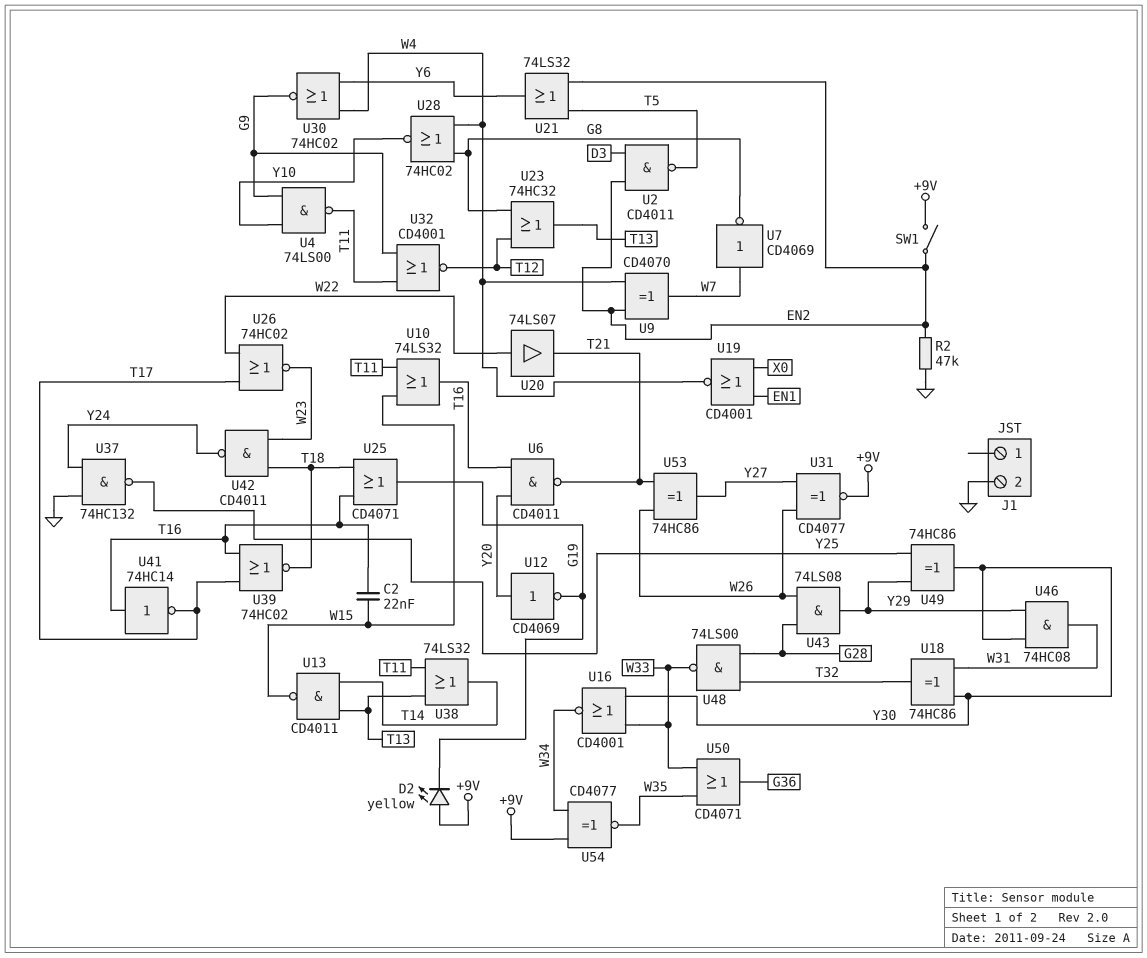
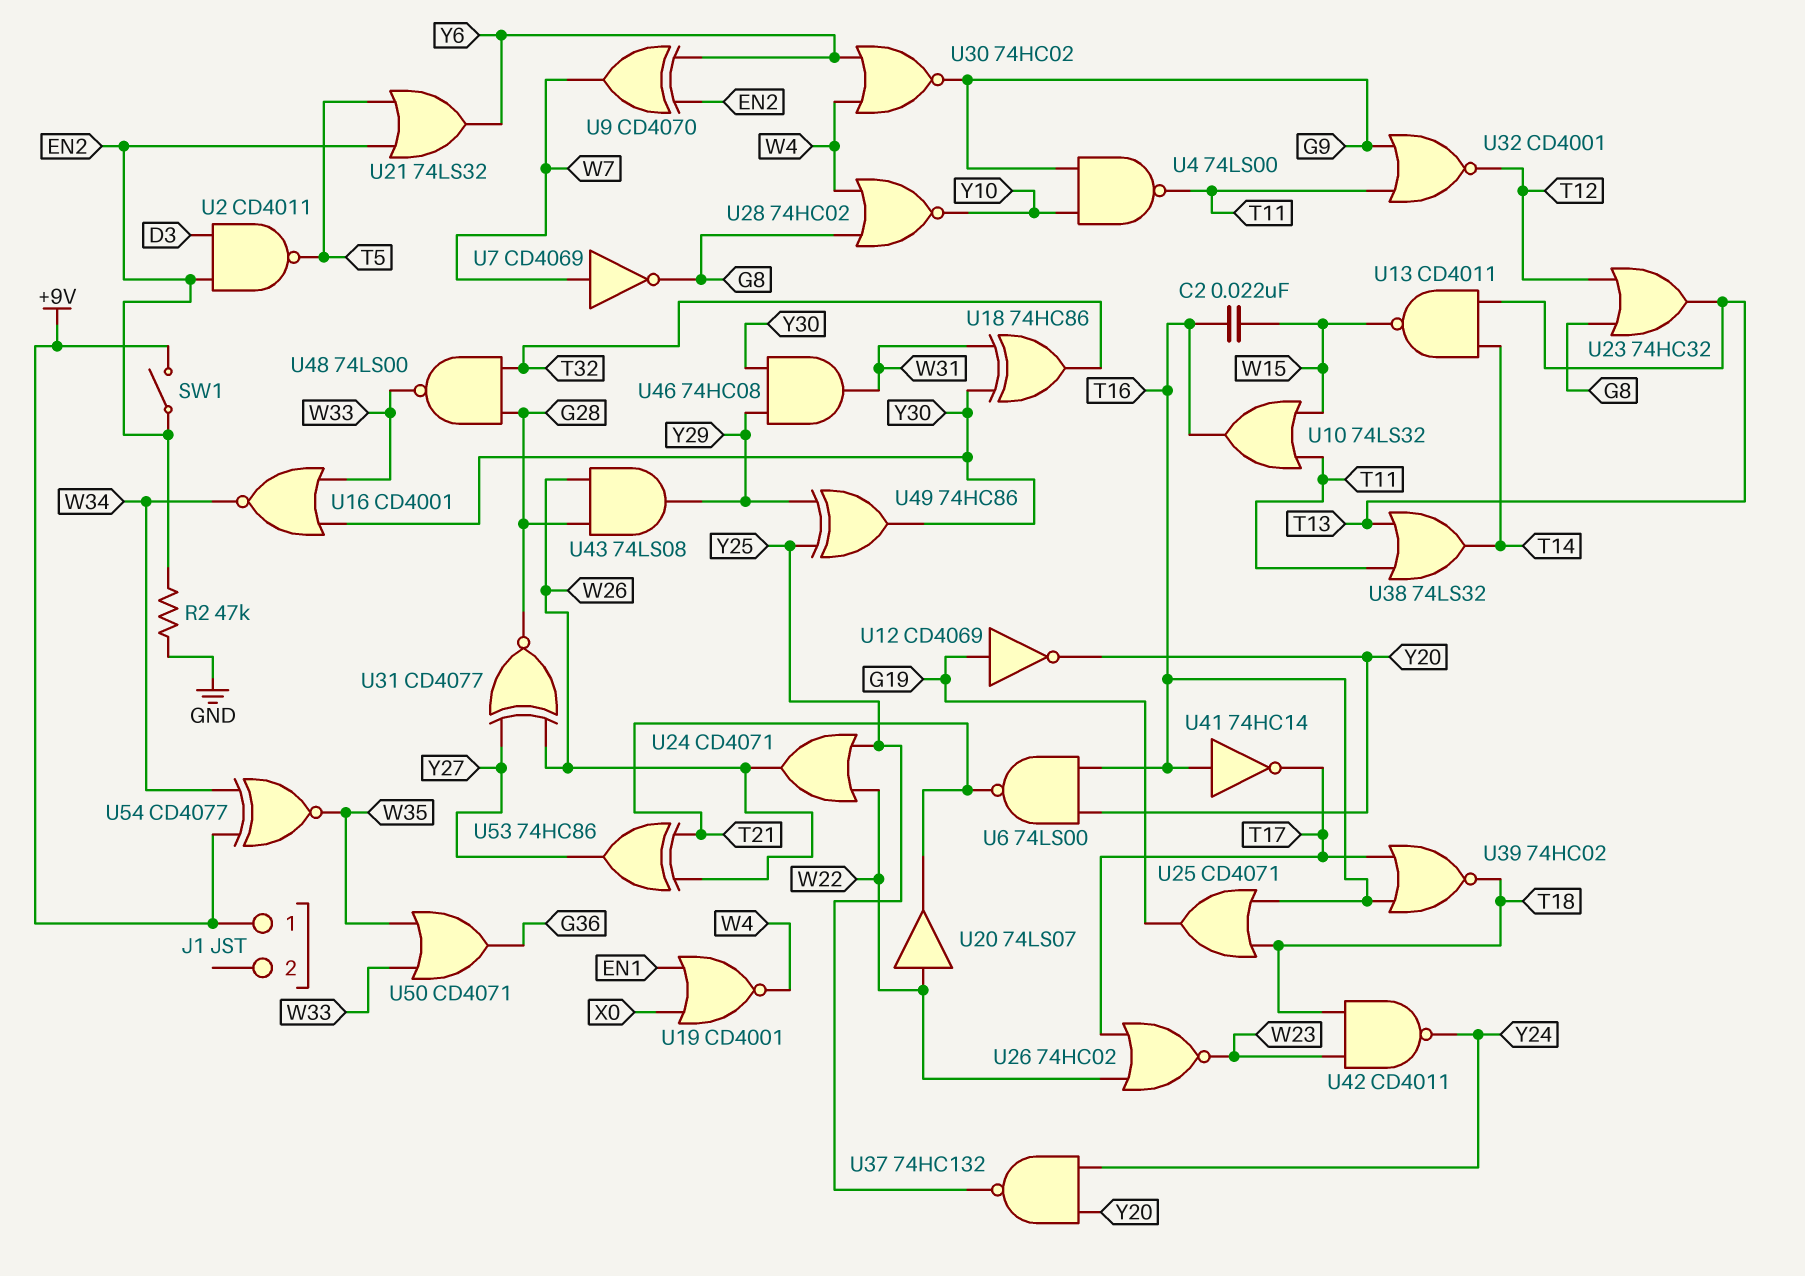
D2: LED yellow (A +9V, K G19) -> none
J1 pin 1: none -> +9V
J1 pin 2: GND -> none
U6: NAND CD4011 (in T16, in Y20, out T21) -> NAND 74LS00 (in T16, in Y20, out T21)
U9: XOR CD4070 (in EN2, in W4, out W7) -> XOR CD4070 (in EN2, in Y6, out W7)
U12: NOT CD4069 (in Y20, out G19) -> NOT CD4069 (in G19, out Y20)
U24: none -> OR CD4071 (in W22, in Y25, out W26)
U31: XNOR CD4077 (in W26, in Y27, out +9V) -> XNOR CD4077 (in W26, in Y27, out G28)
U37: NAND 74HC132 (in GND, in Y24, out Y25) -> NAND 74HC132 (in Y20, in Y24, out Y25)

